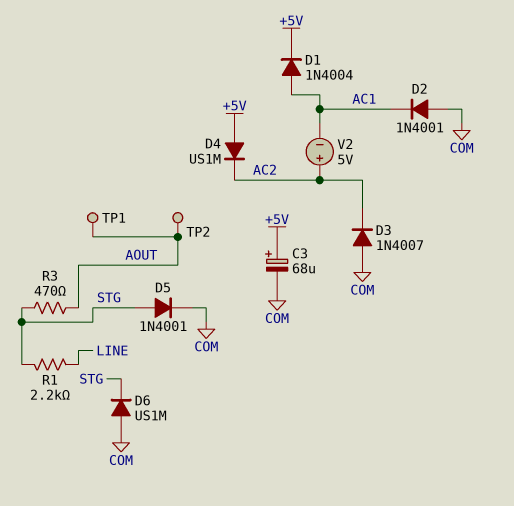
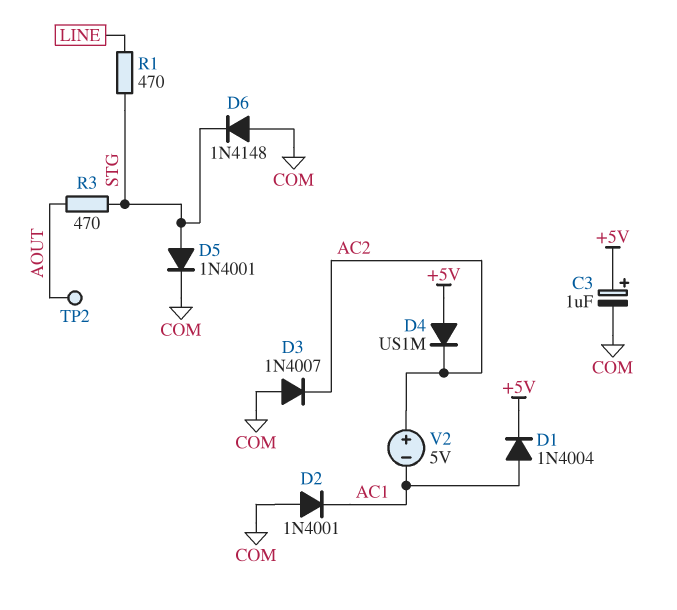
C3: 68uF (plus +5V, minus COM) -> 1uF (plus +5V, minus COM)
D6: diode US1M (A COM, K STG) -> diode 1N4148 (A COM, K STG)
R1: 2.2k (LINE, STG) -> 470 (LINE, STG)
TP1: test point (AOUT) -> none

